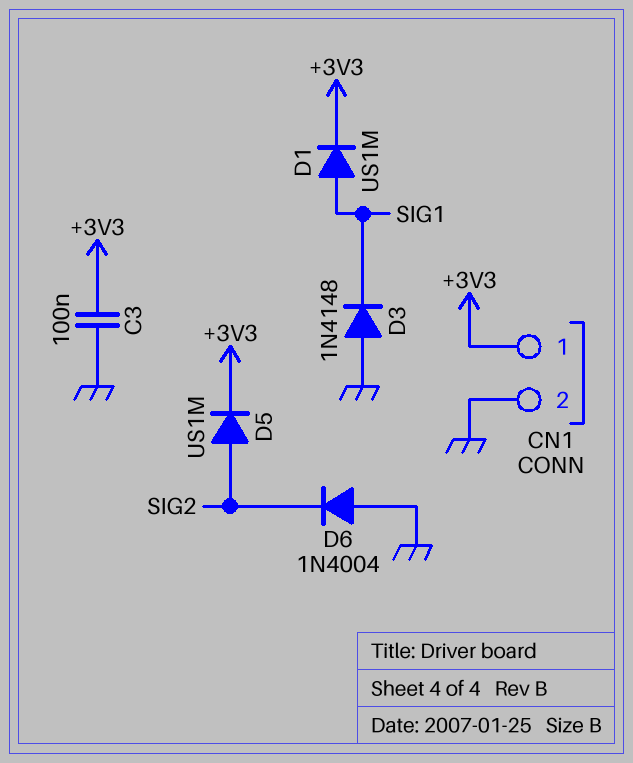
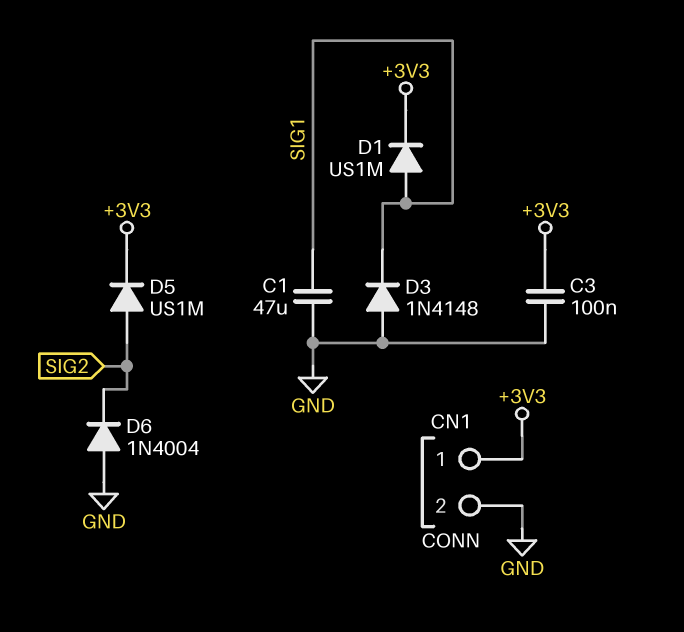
C1: none -> 47uF (GND, SIG1)

